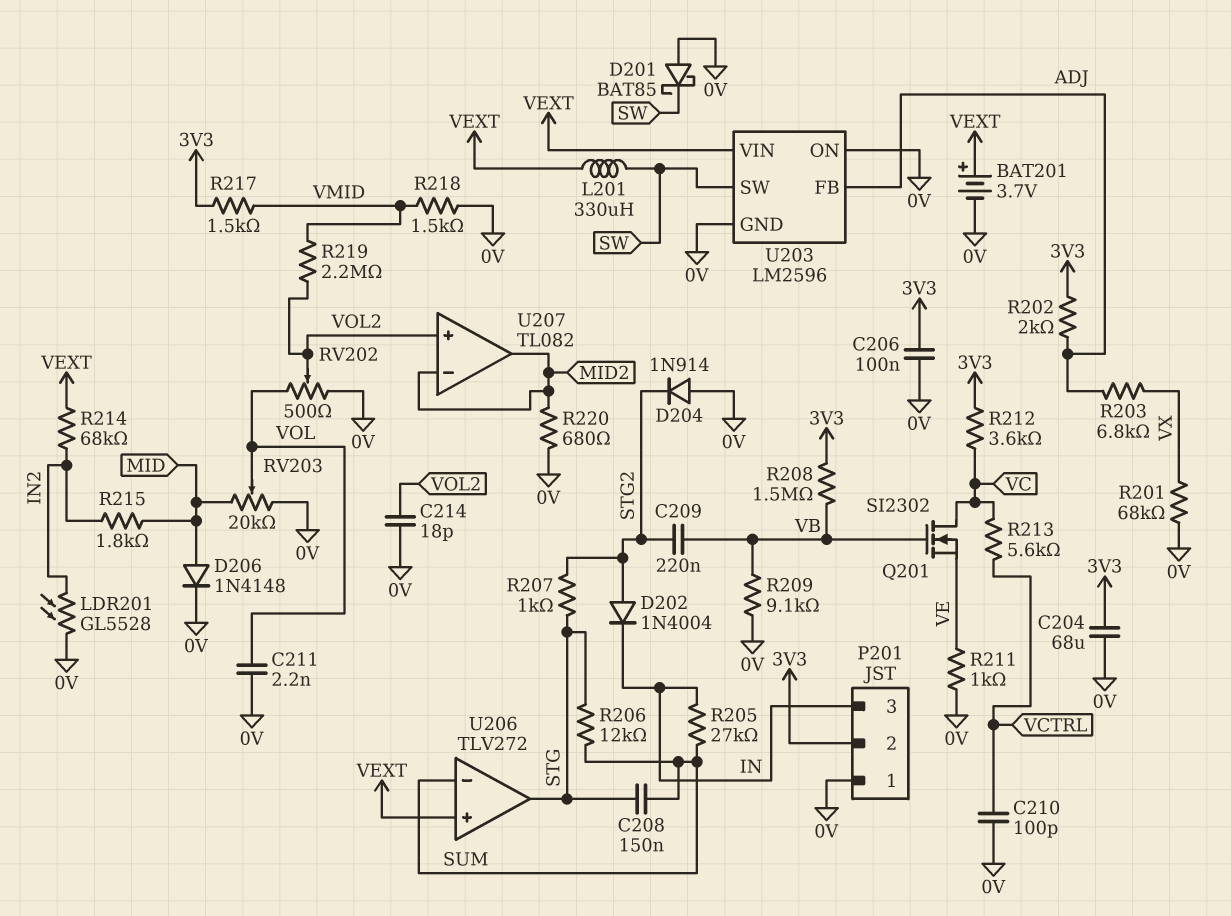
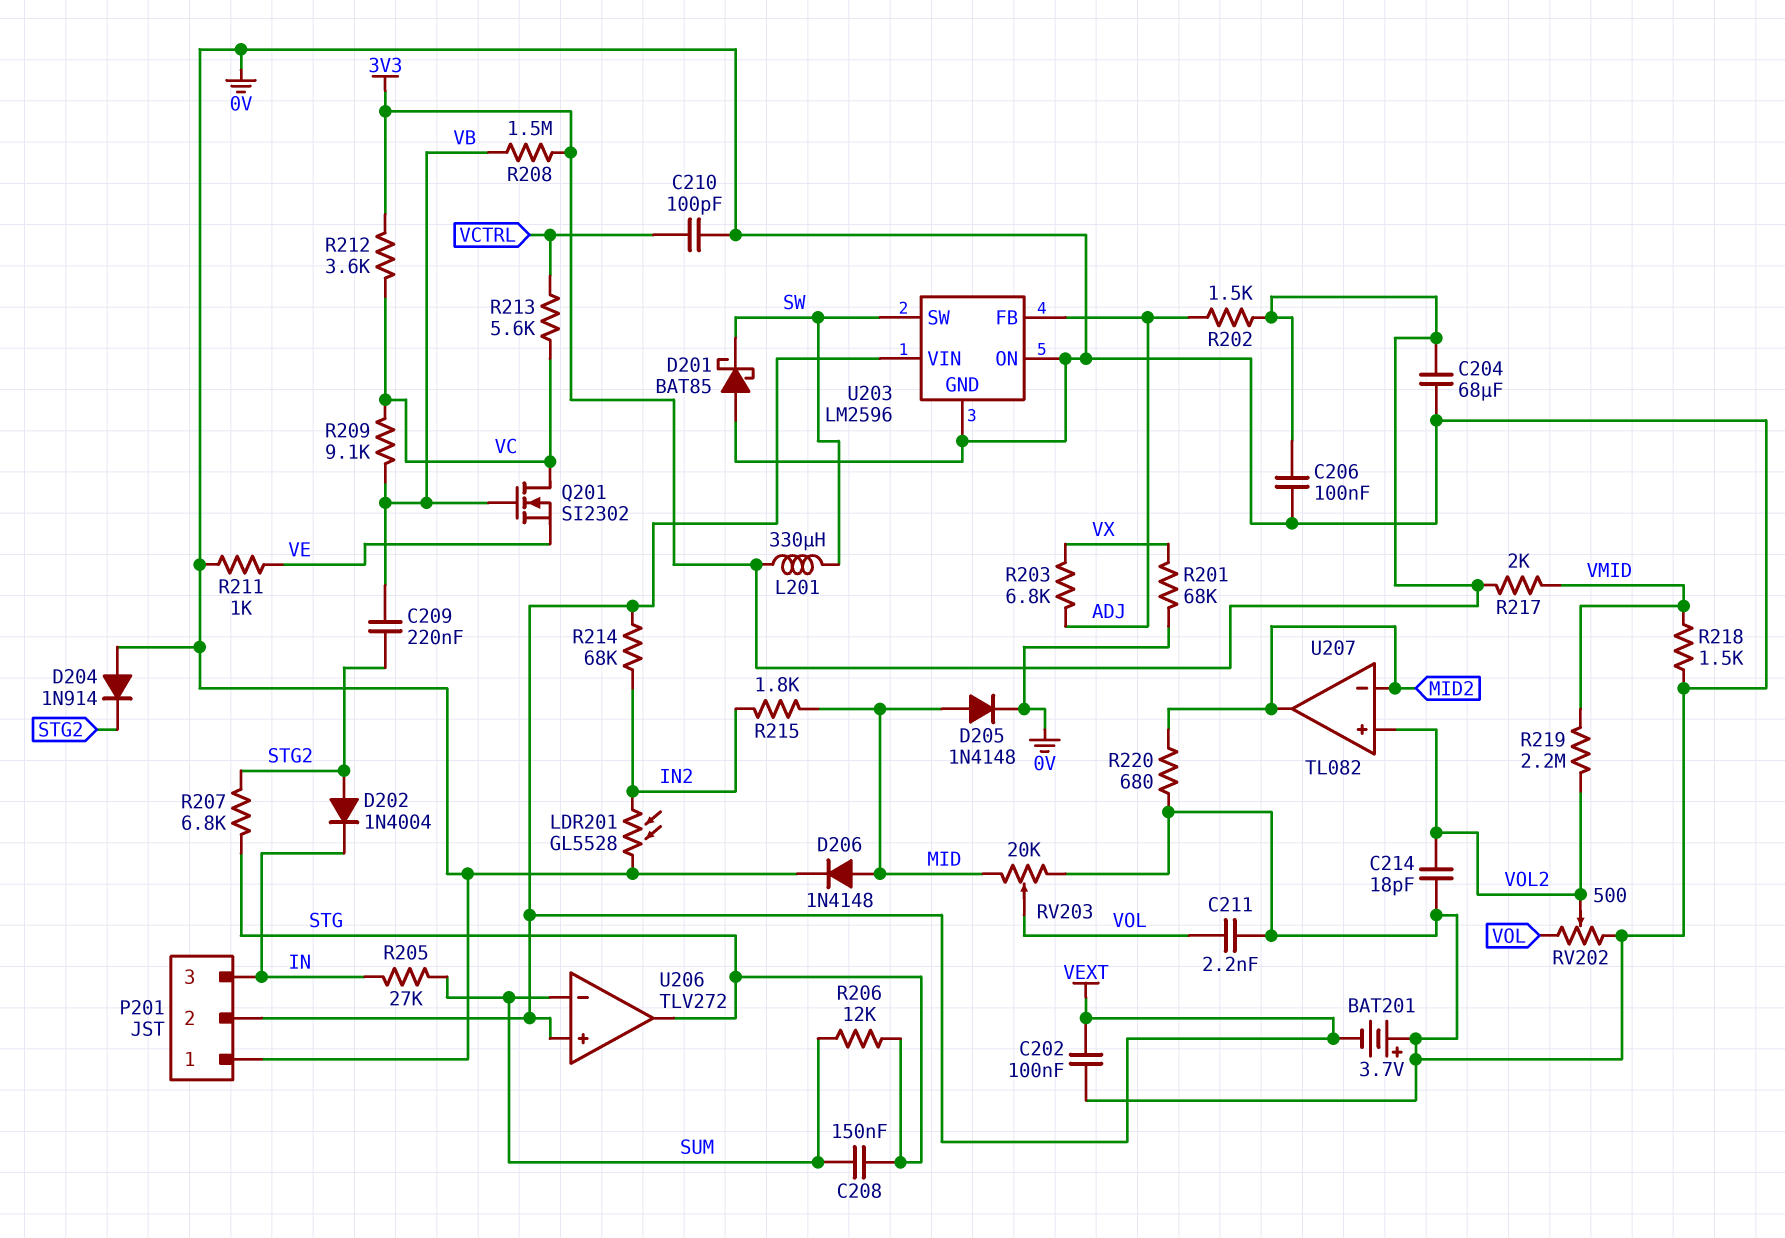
BAT201: 3.7V (plus VEXT, minus 0V) -> 3.7V (plus 0V, minus VEXT)
C202: none -> 100nF (0V, VEXT)
D205: none -> diode 1N4148 (A MID, K 0V)
L201: 330uH (SW, VEXT) -> 330uH (3V3, SW)
P201 pin 2: 3V3 -> VEXT
R202: 2k (3V3, ADJ) -> 1.5k (3V3, ADJ)
R207: 1k (STG, STG2) -> 6.8k (STG, STG2)
R209: 9.1k (0V, VB) -> 9.1k (VB, VC)
R217: 1.5k (3V3, VMID) -> 2k (3V3, VMID)

